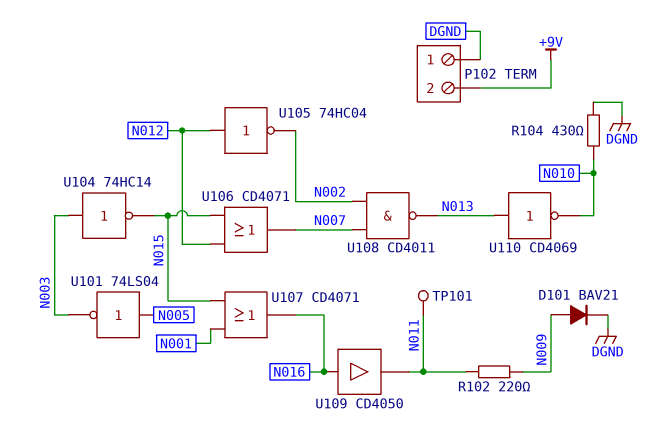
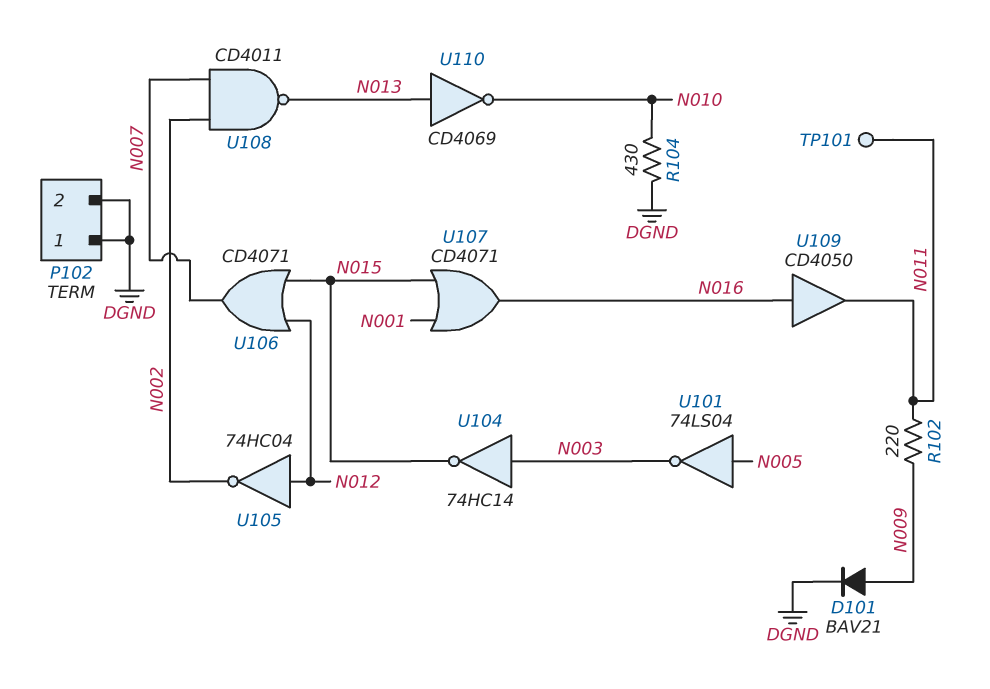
P102 pin 2: +9V -> DGND

